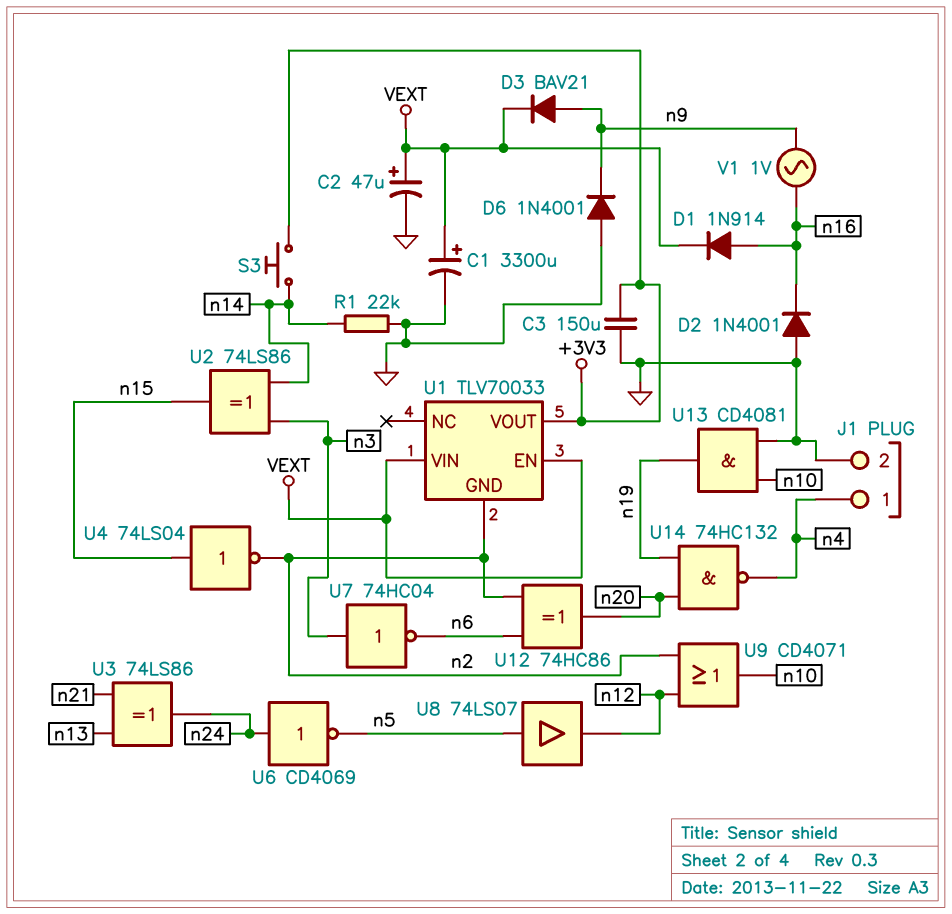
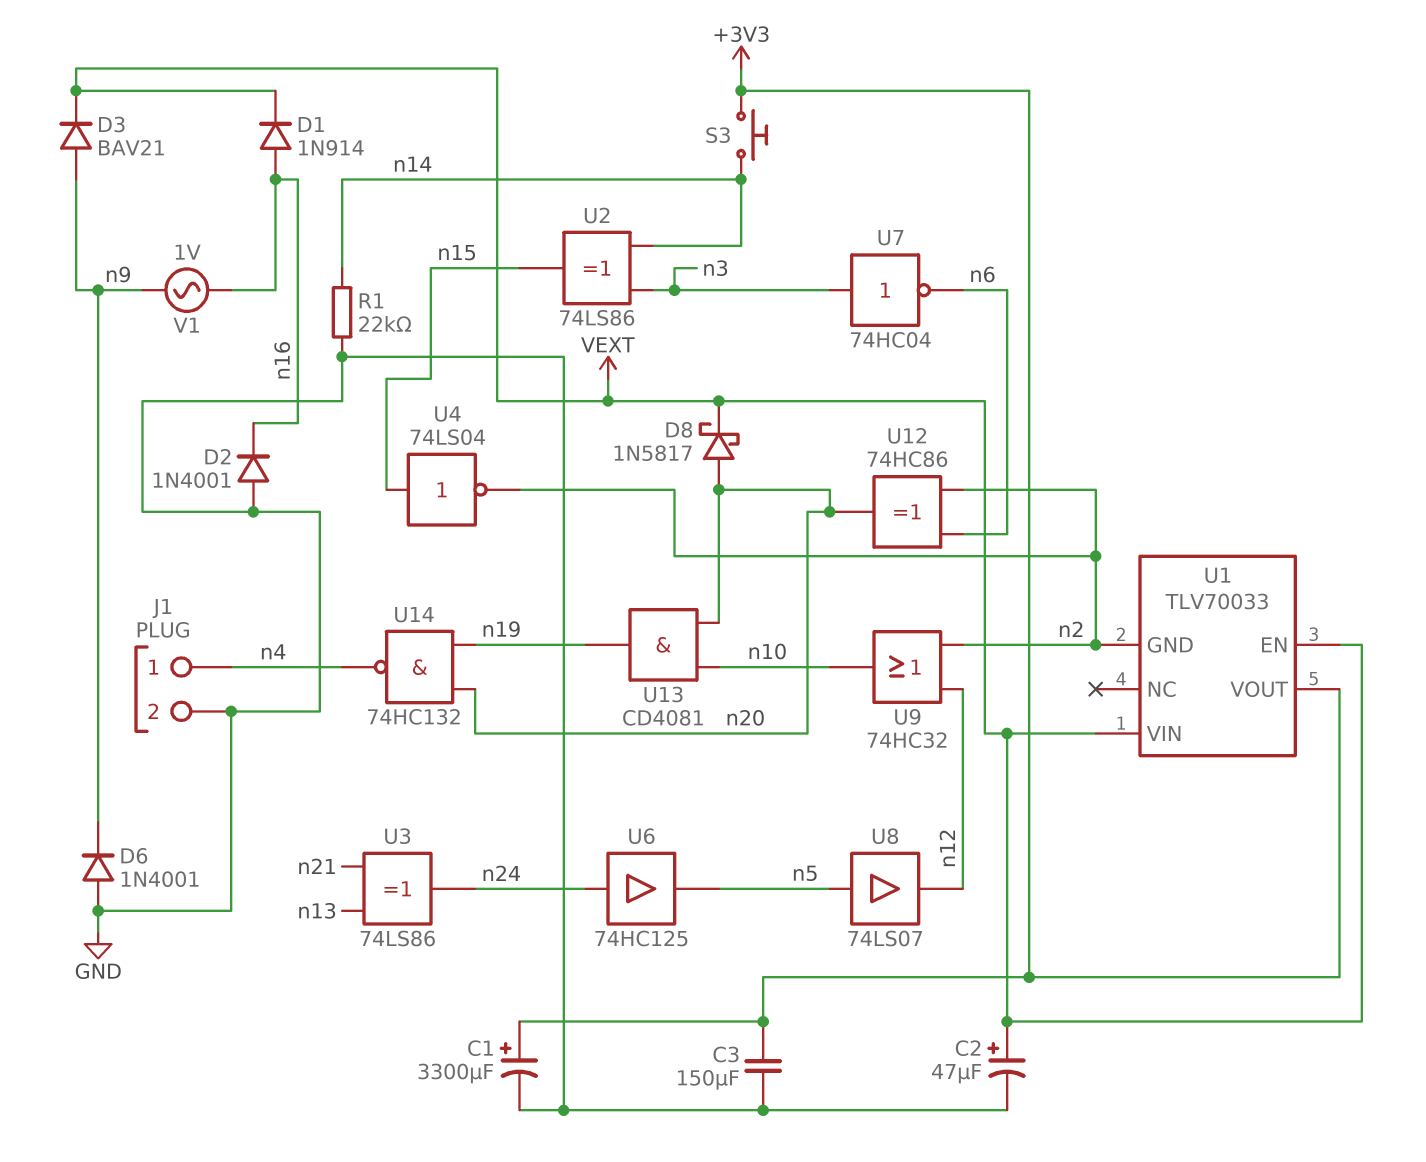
C1: 3300uF (plus VEXT, minus GND) -> 3300uF (plus +3V3, minus GND)
D8: none -> schottky 1N5817 (A n20, K VEXT)
U6: NOT CD4069 (in n24, out n5) -> buffer 74HC125 (in n24, out n5)
U9: OR CD4071 (in n2, in n12, out n10) -> OR 74HC32 (in n2, in n12, out n10)
U13: AND CD4081 (in GND, in n10, out n19) -> AND CD4081 (in n10, in n20, out n19)

